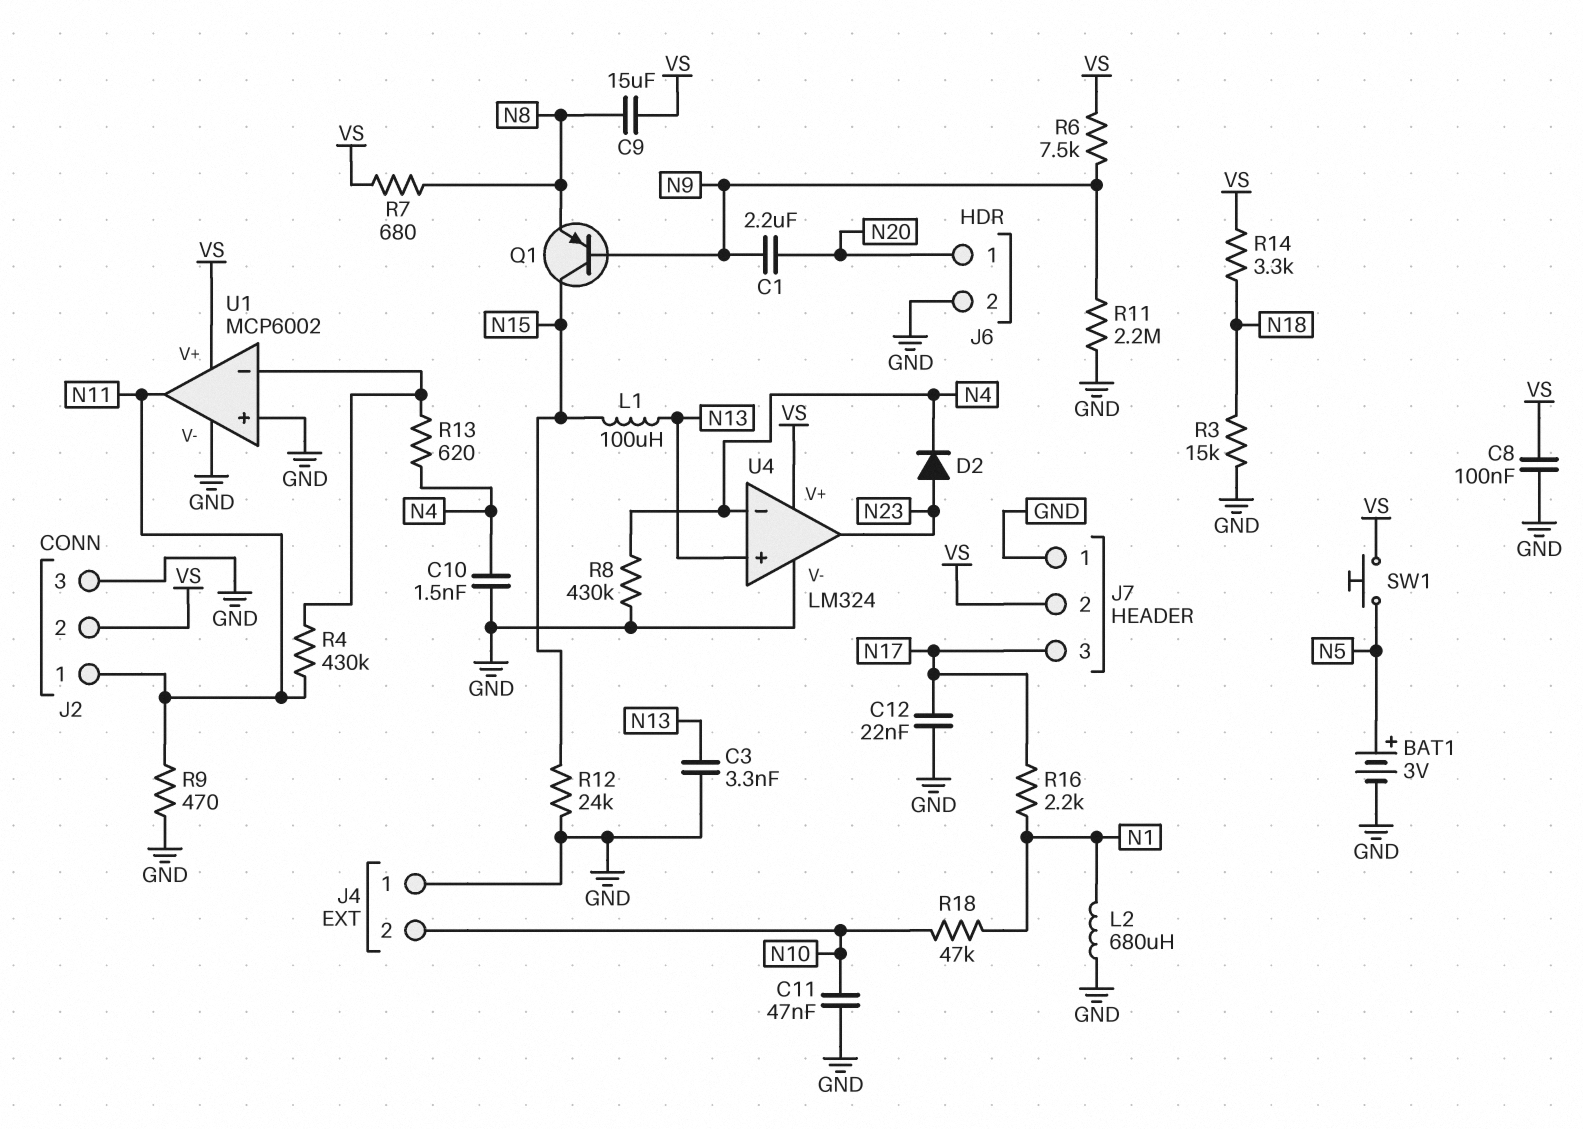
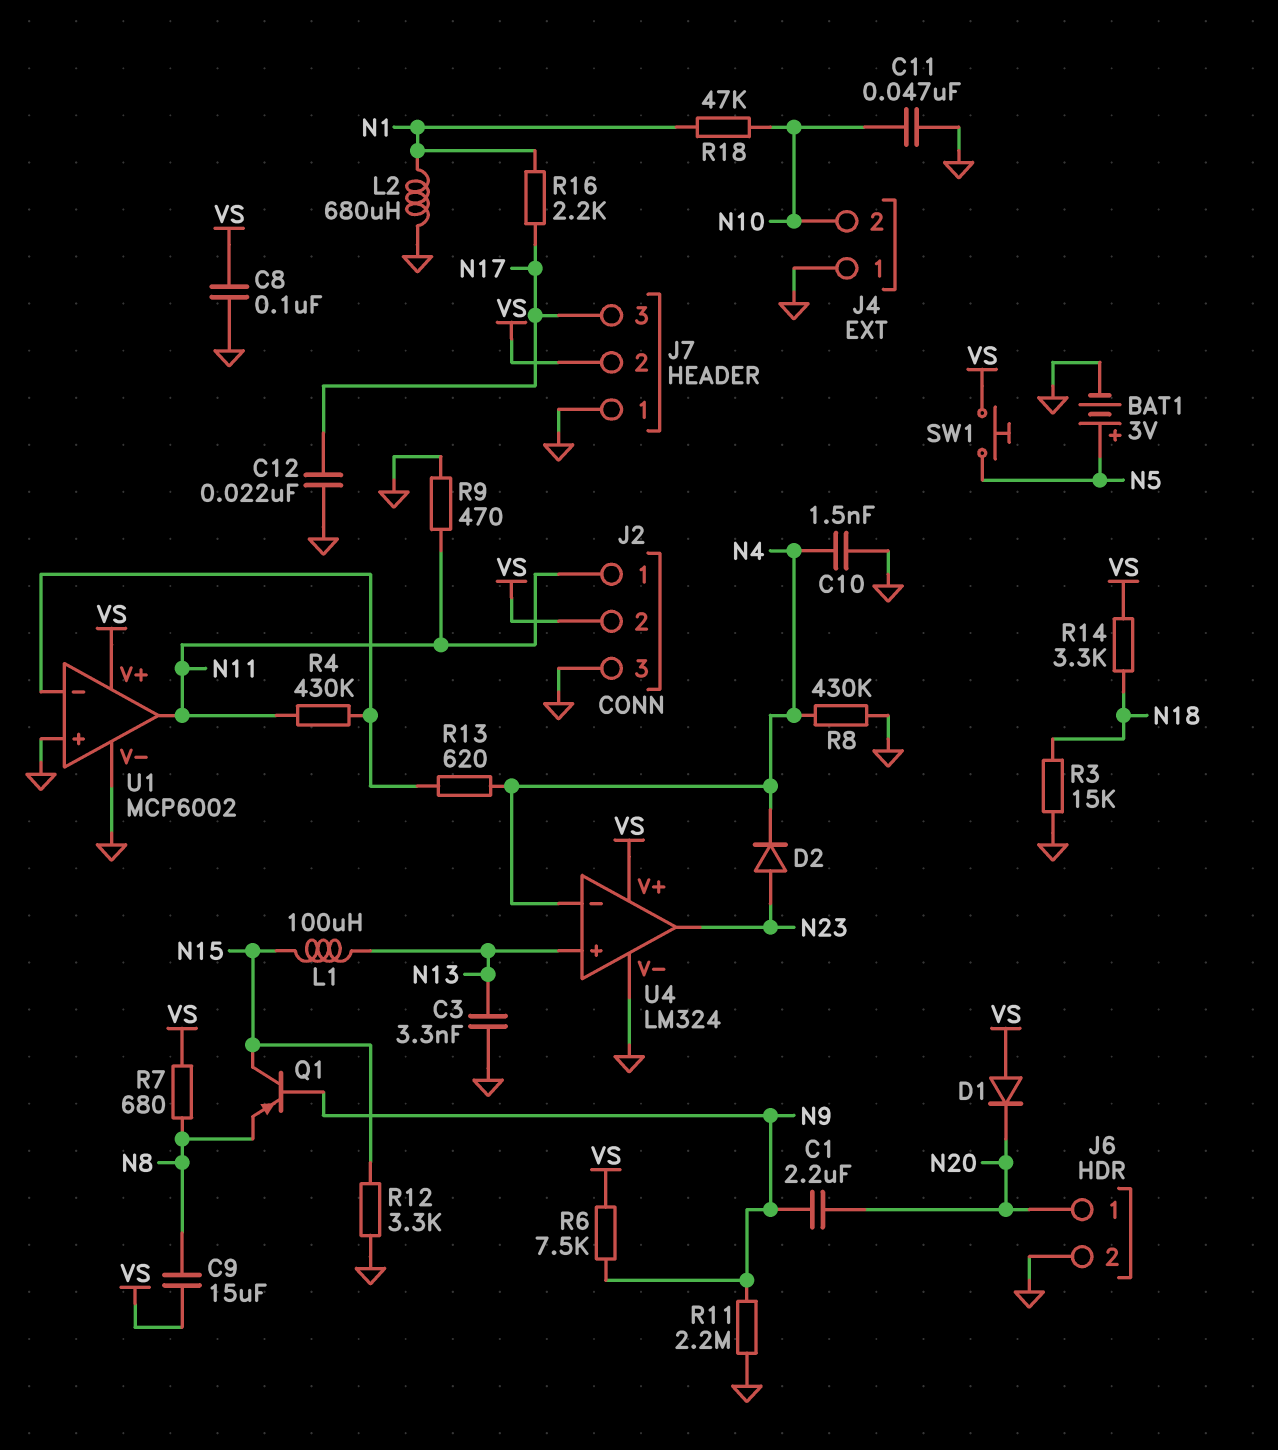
D1: none -> diode (A VS, K N20)
R12: 24k (GND, N15) -> 3.3k (GND, N15)

